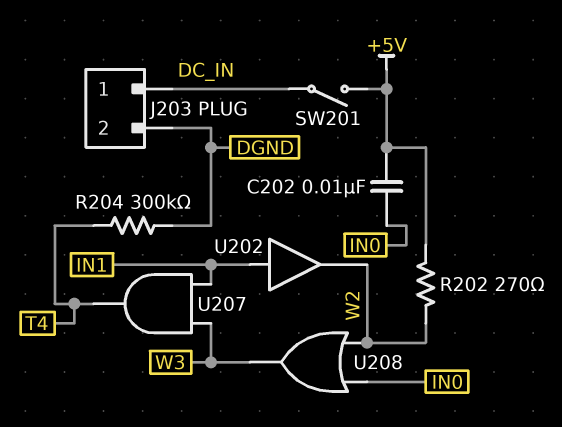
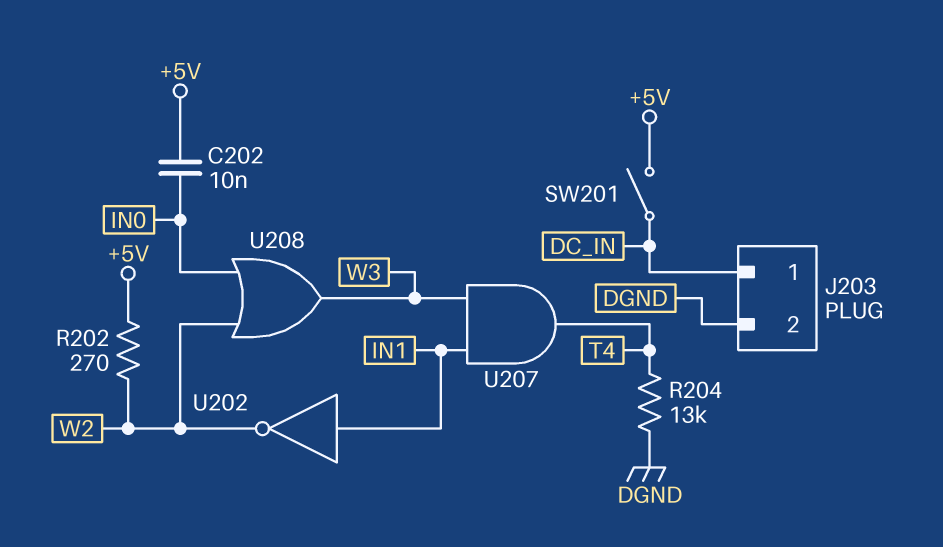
R204: 300k (DGND, T4) -> 13k (DGND, T4)
U202: buffer (in IN1, out W2) -> NOT (in IN1, out W2)

